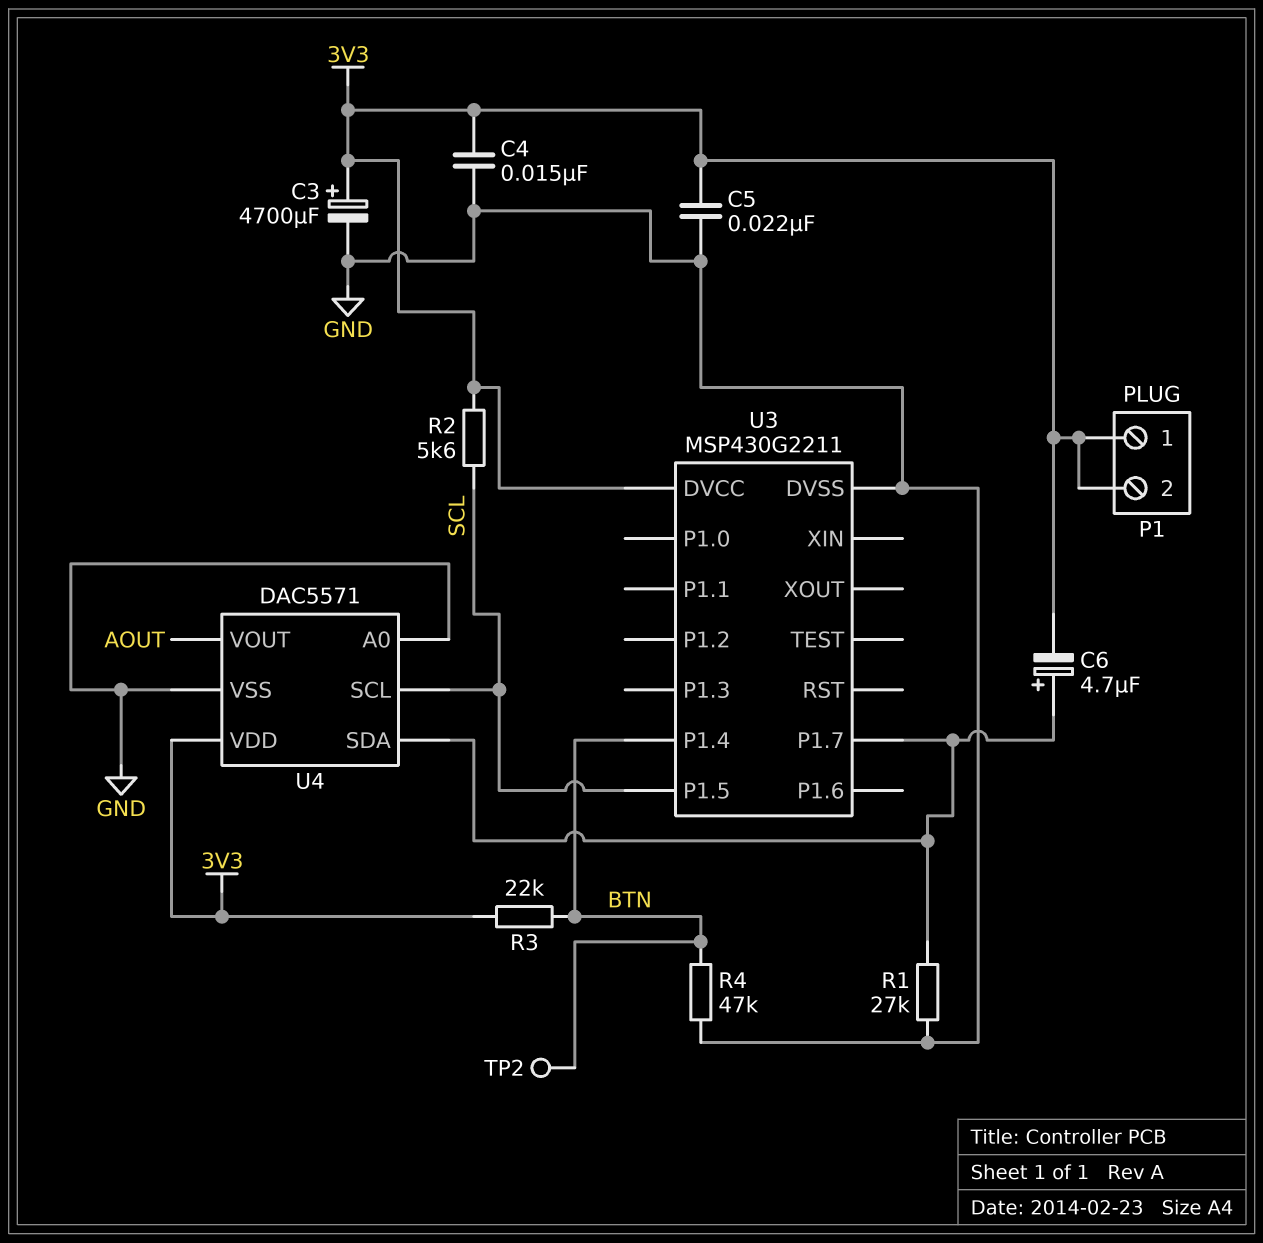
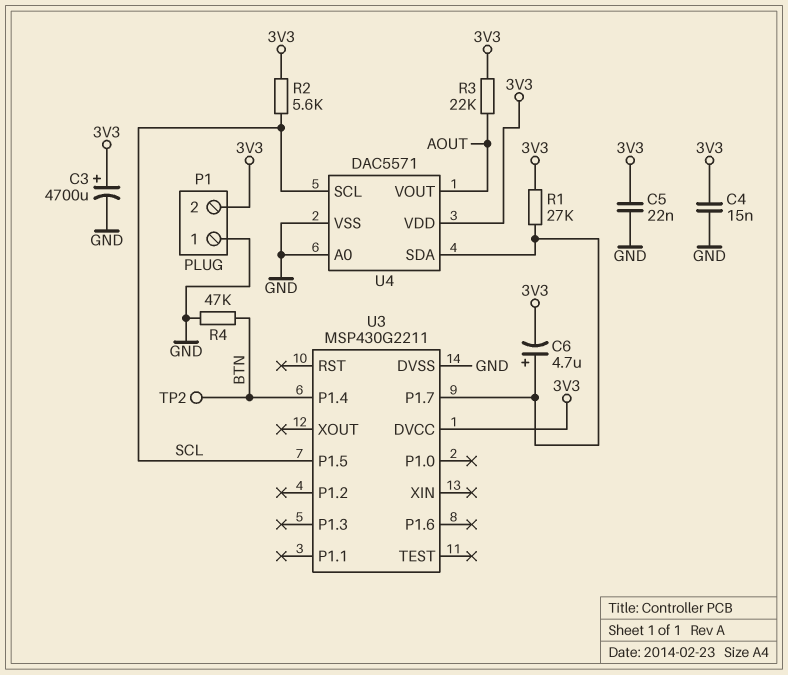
P1 pin 1: 3V3 -> GND
R1: 27k (GND, U3/P1.7) -> 27k (3V3, U3/P1.7)
R3: 22k (3V3, BTN) -> 22k (3V3, AOUT)

